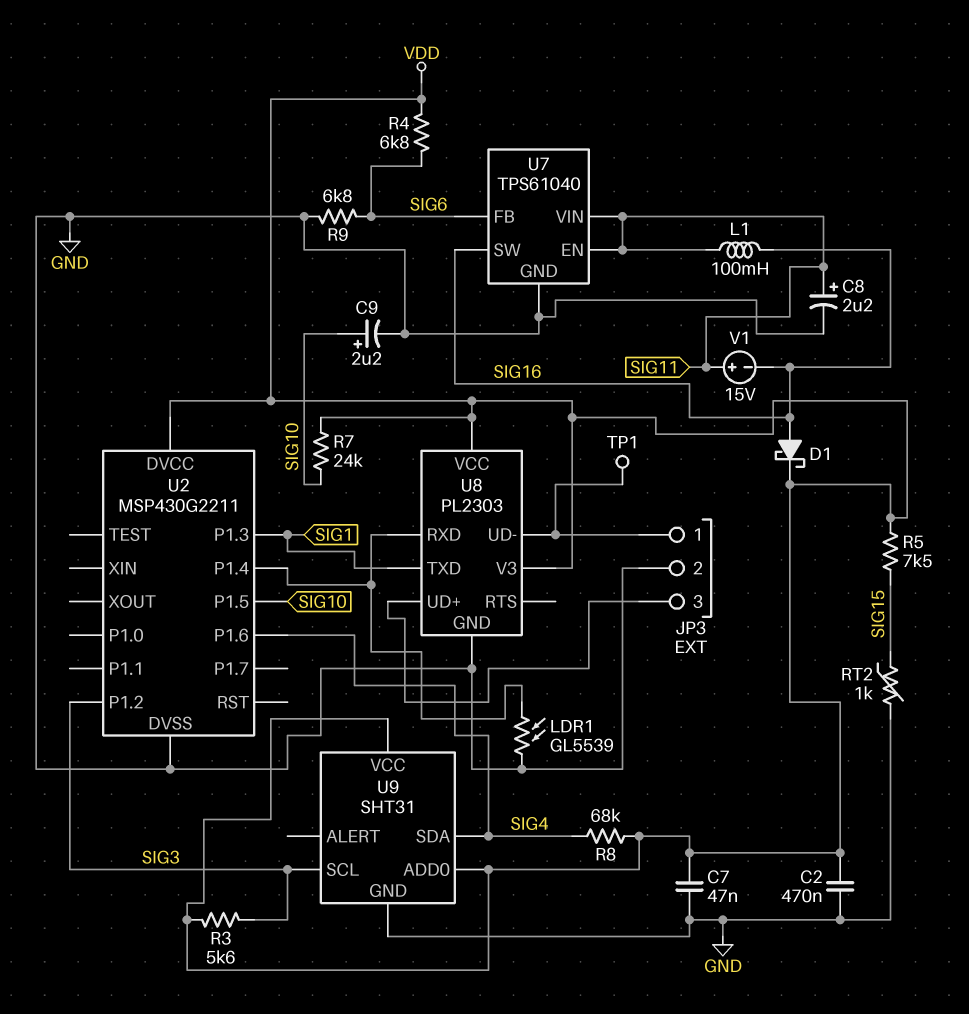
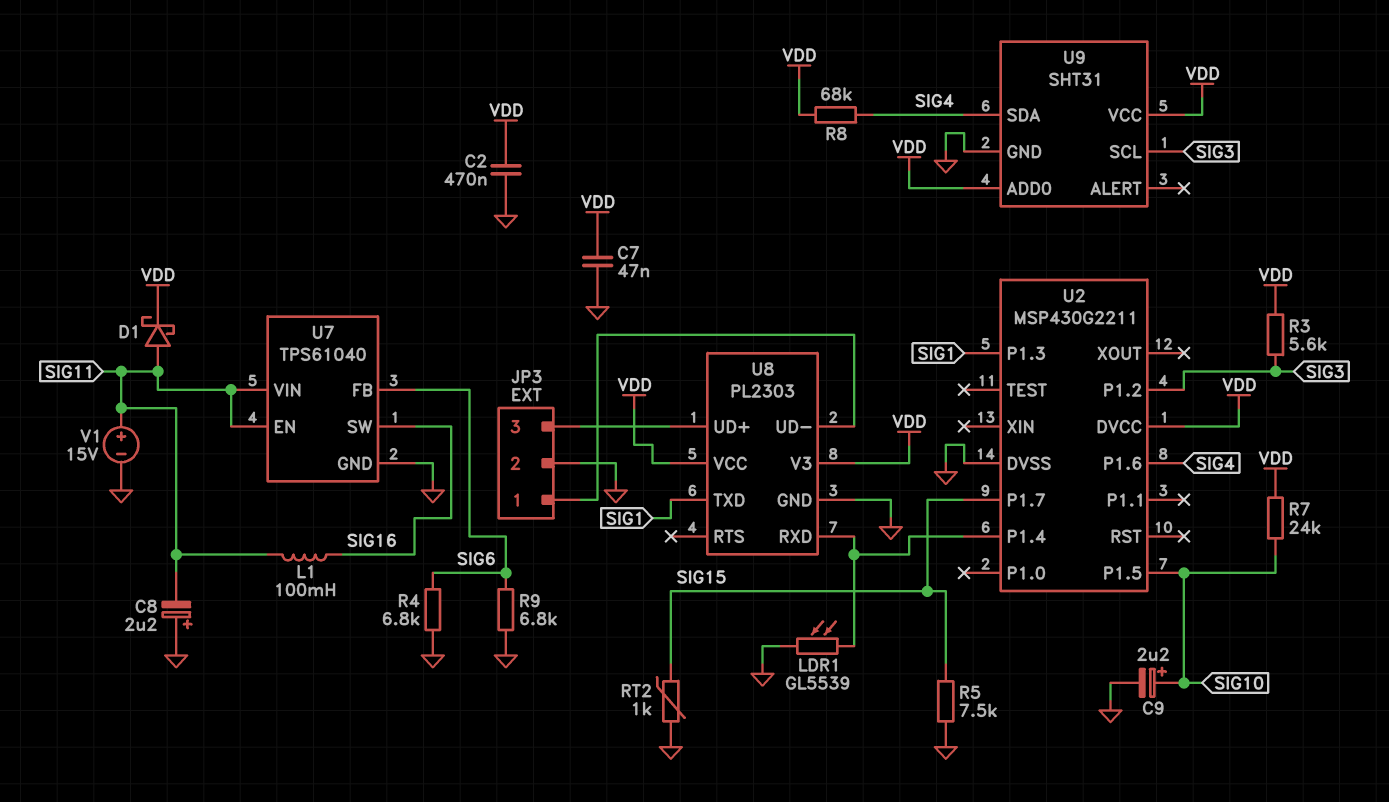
C8: 2.2uF (plus SIG11, minus GND) -> 2.2uF (plus GND, minus SIG11)
D1: schottky (A SIG16, K VDD) -> schottky (A SIG11, K VDD)
R4: 6.8k (SIG6, VDD) -> 6.8k (GND, SIG6)
R5: 7.5k (SIG15, VDD) -> 7.5k (GND, SIG15)
TP1: test point (JP3/1) -> none
U2 pin P1.7: none -> SIG15
V1: 15V (plus SIG11, minus SIG16) -> 15V (plus SIG11, minus GND)

